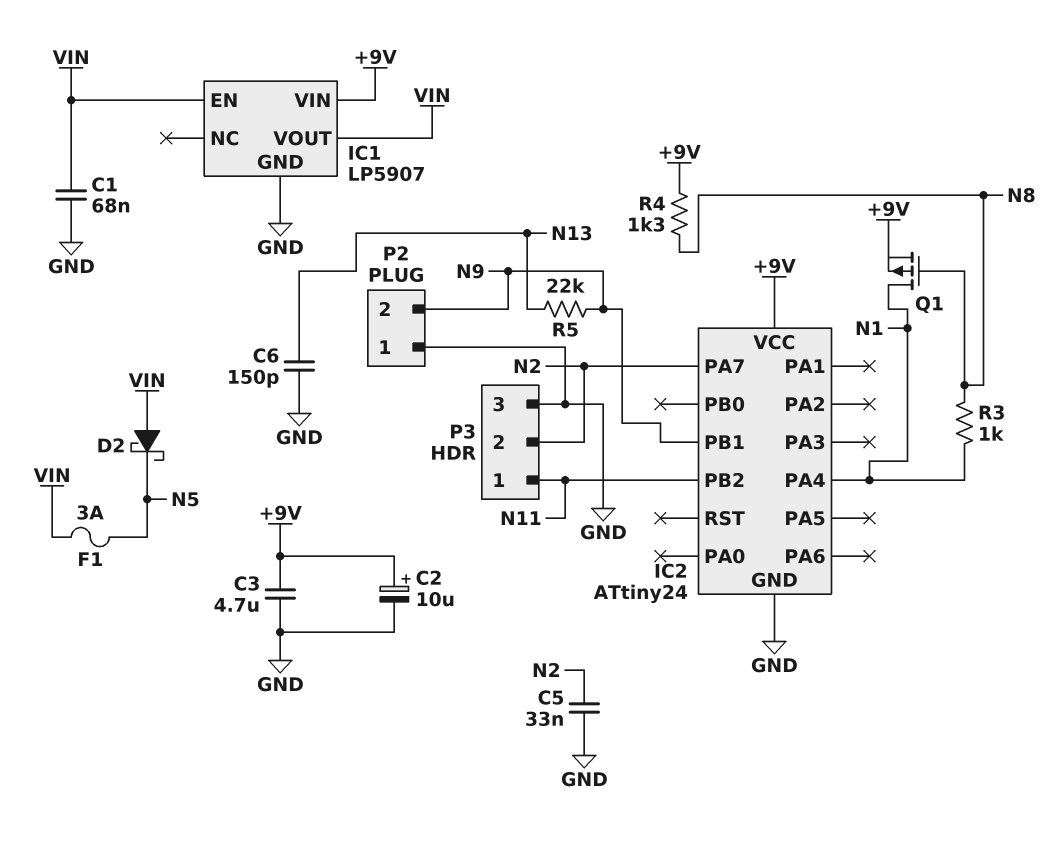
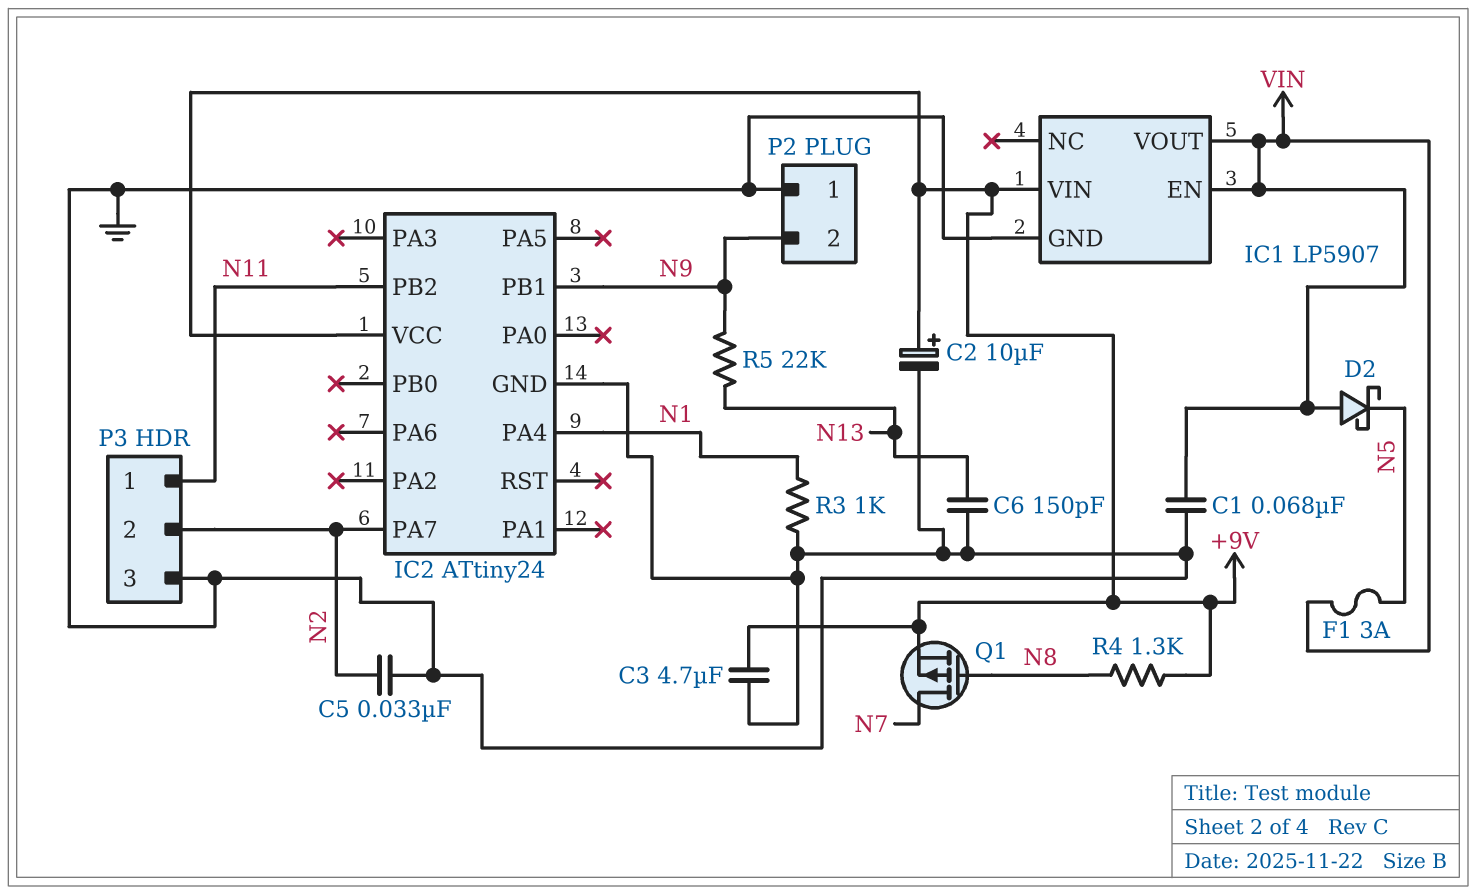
Q1: PMOS (G N8, D N1, S +9V) -> PMOS (G N8, D N7, S +9V)
R3: 1k (N1, N8) -> 1k (GND, N1)

